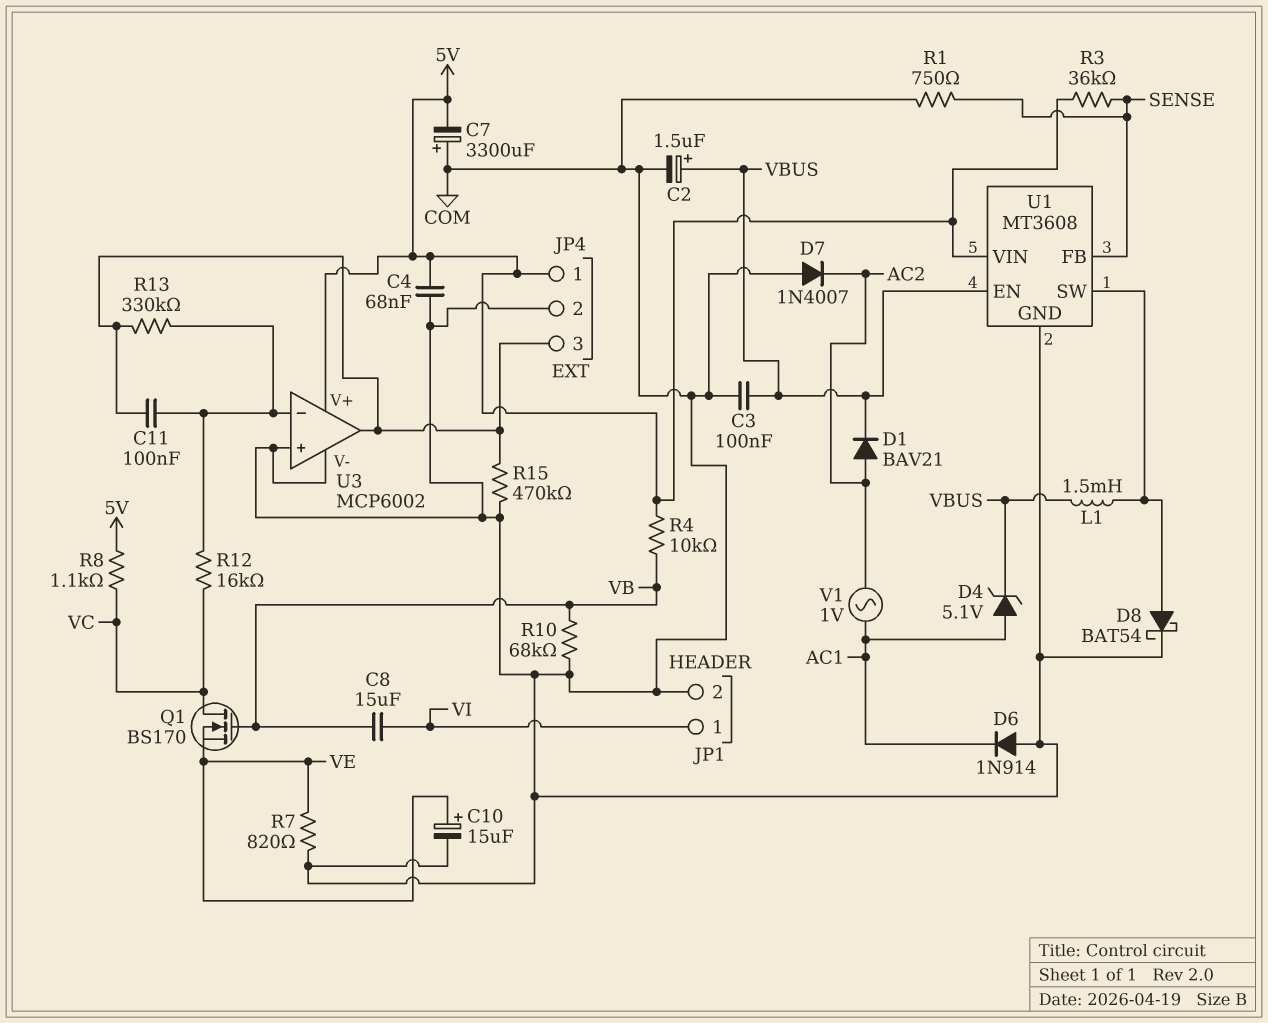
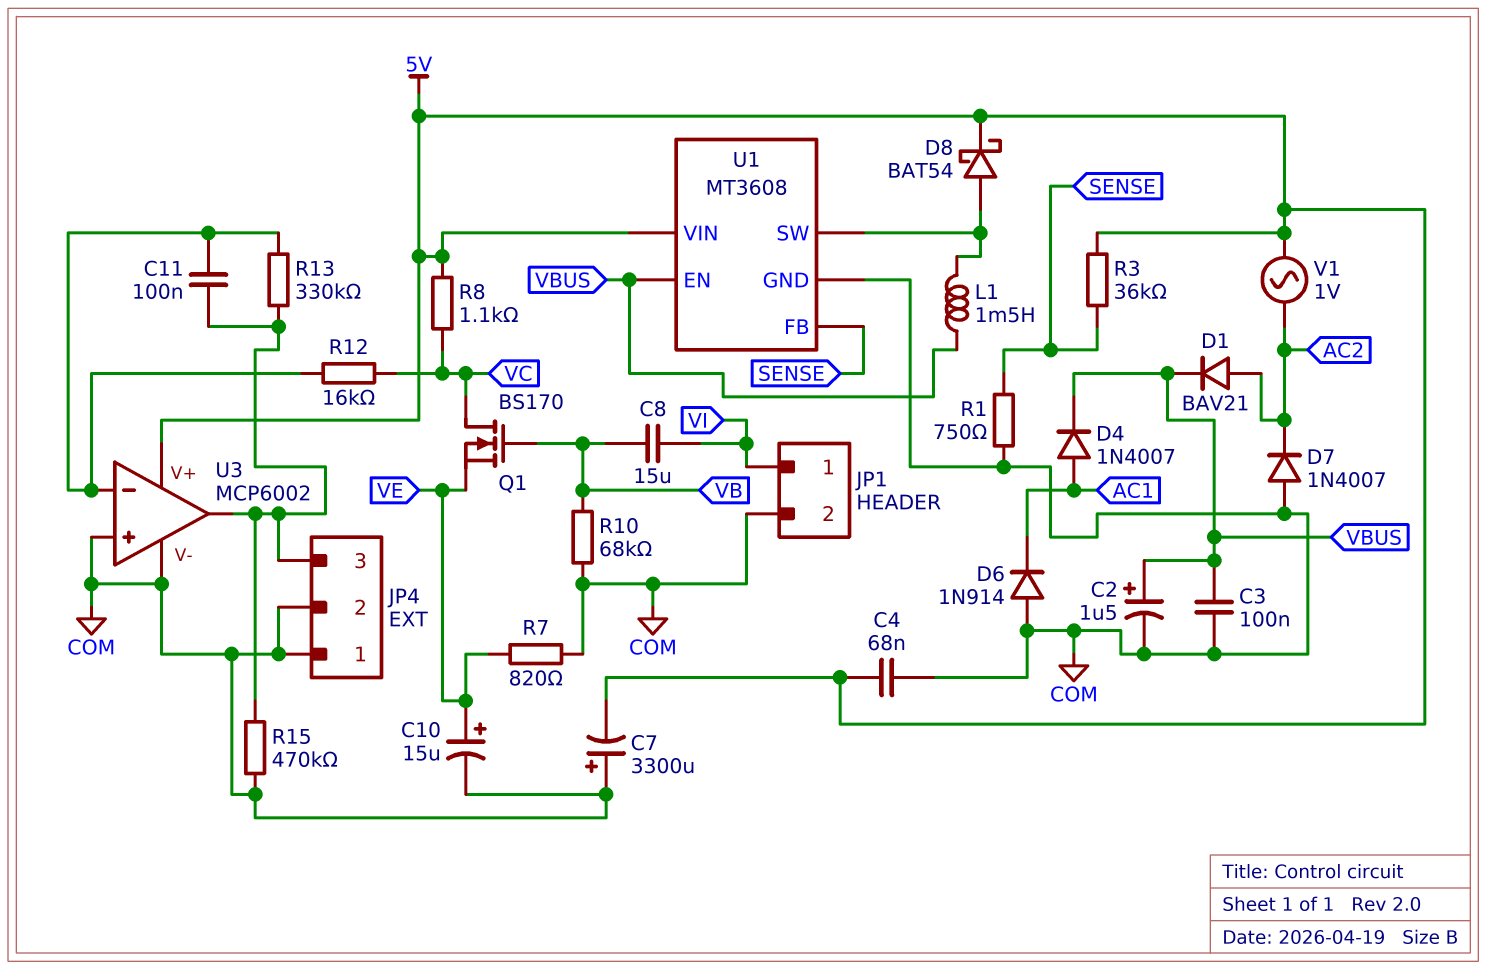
D4: zener 5.1V (A AC1, K VBUS) -> diode 1N4007 (A AC1, K VBUS)
D8: schottky BAT54 (A U1/SW, K COM) -> schottky BAT54 (A U1/SW, K 5V)
JP4 pin 1: 5V -> COM
R4: 10k (5V, VB) -> none
V1: AC 1V (AC1, AC2) -> AC 1V (5V, AC2)

